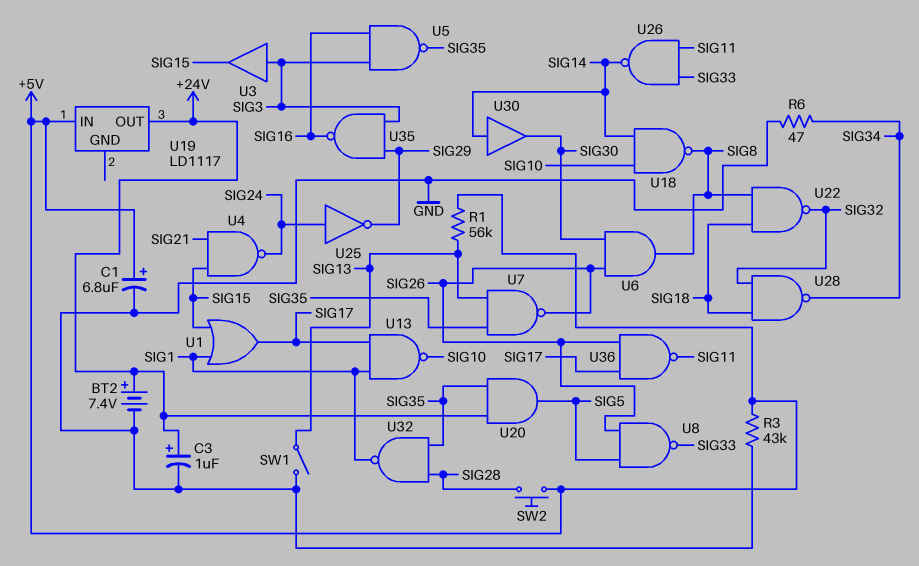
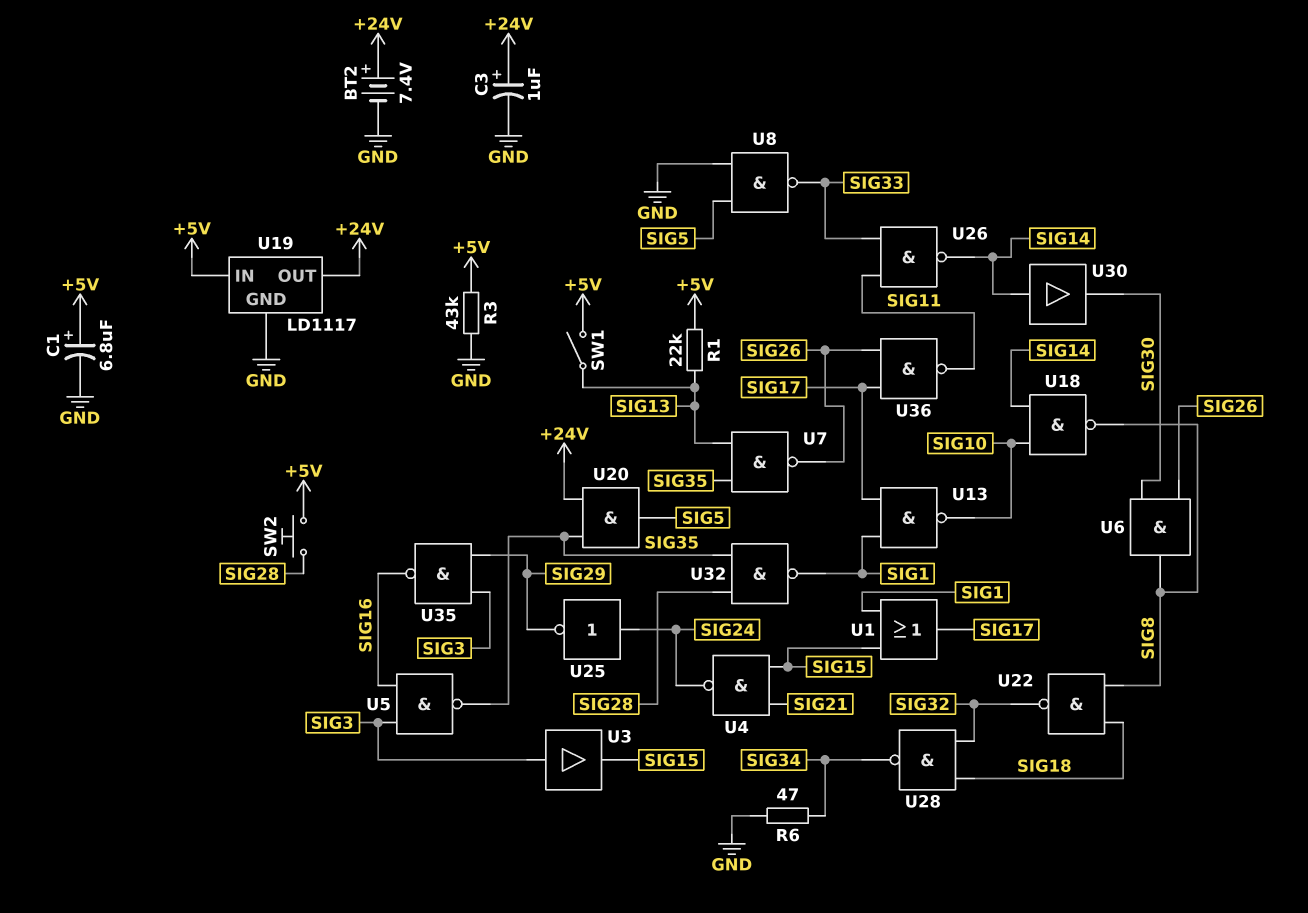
R1: 56k (+5V, SIG13) -> 22k (+5V, SIG13)
SW1: switch (GND, SIG13) -> switch (+5V, SIG13)
U8: NAND (in SIG5, in SIG26, out SIG33) -> NAND (in GND, in SIG5, out SIG33)
U19 pin GND: none -> GND

